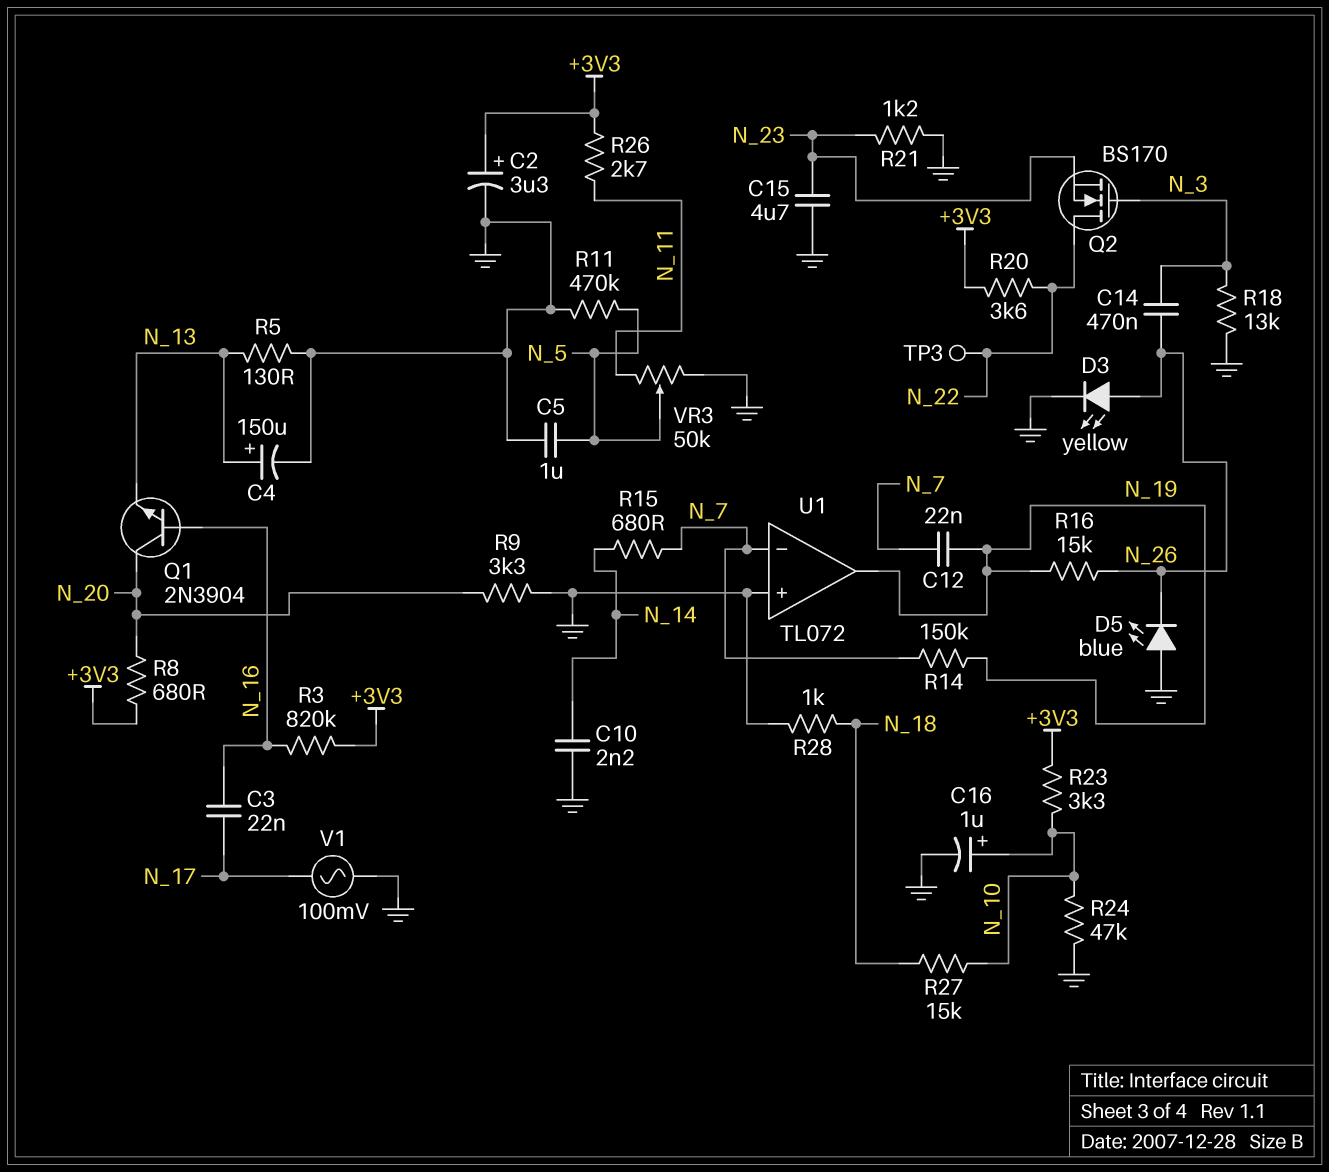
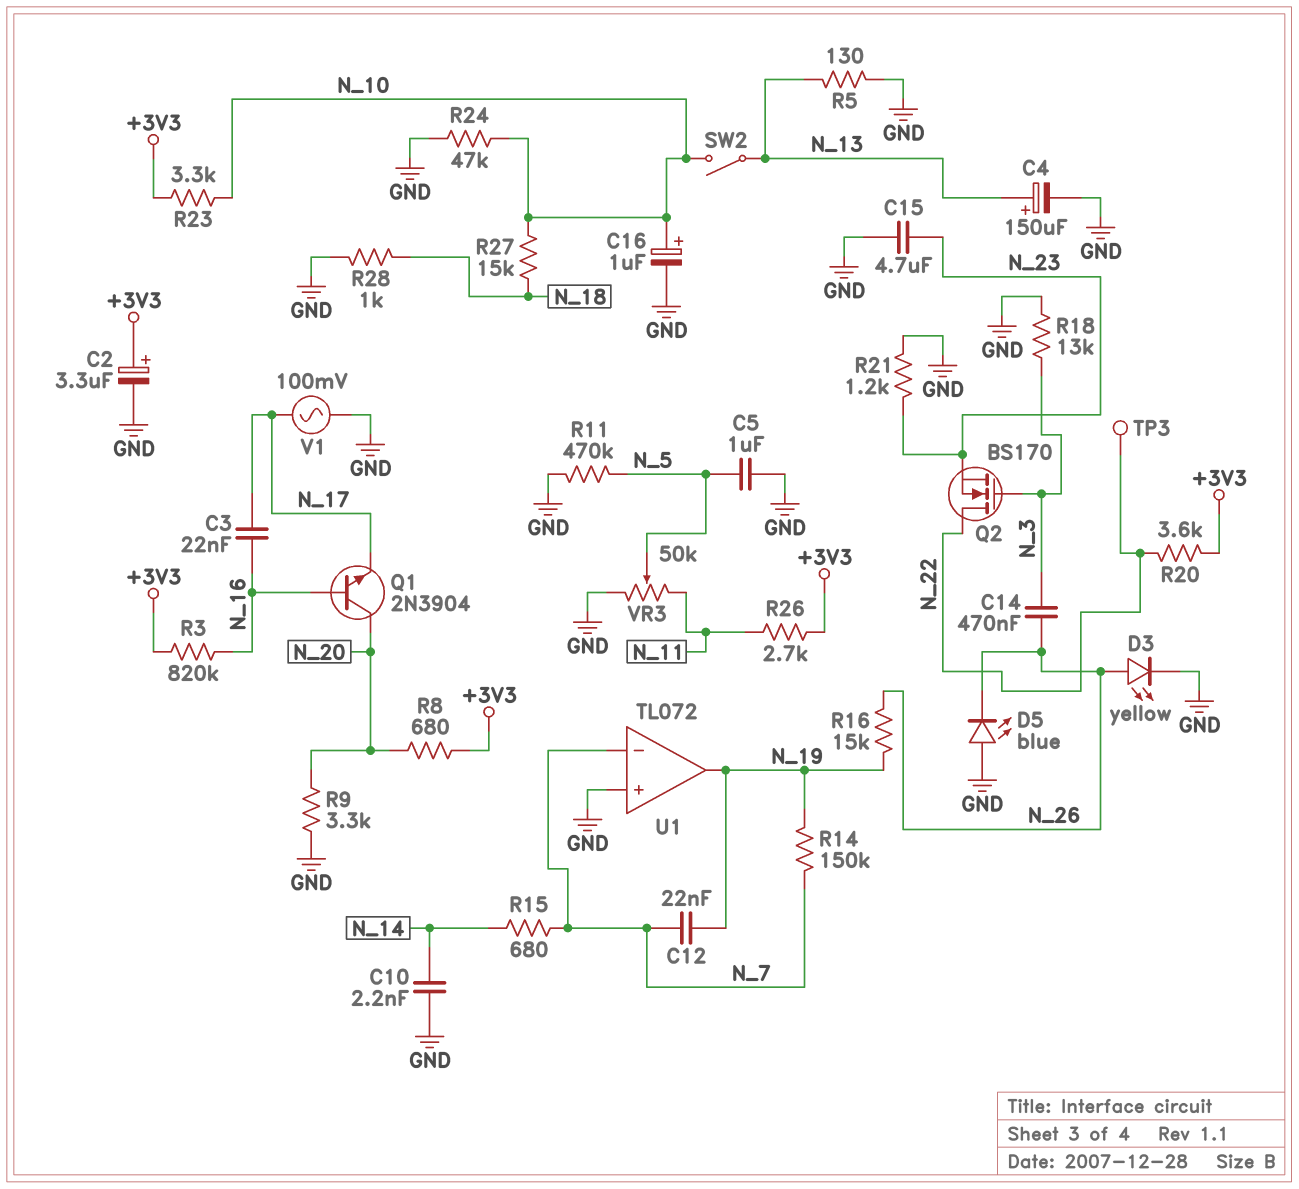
Q1: NPN 2N3904 (B N_16, C N_20, E N_13) -> NPN 2N3904 (B N_16, C N_20, E N_17)
SW2: none -> switch (N_10, N_13)

